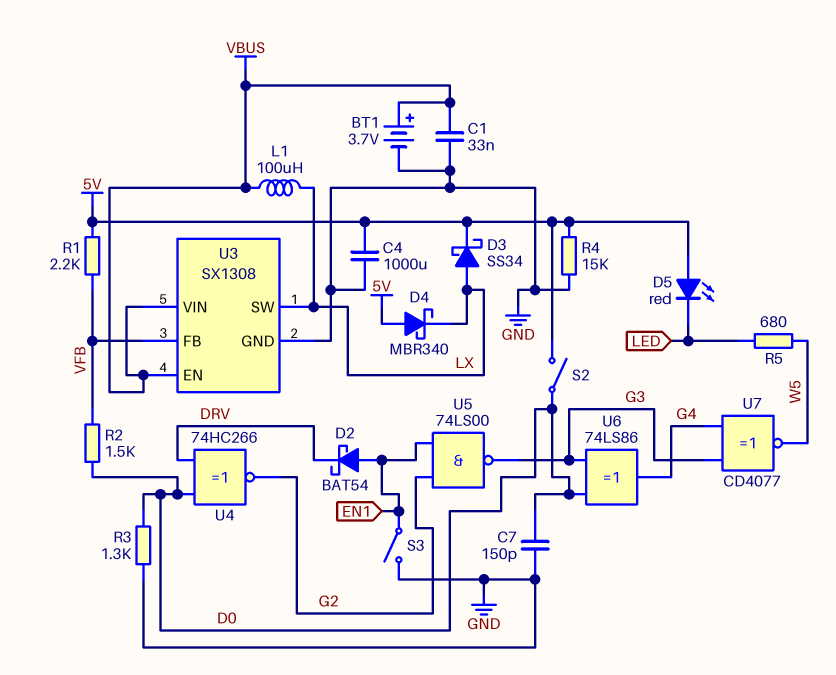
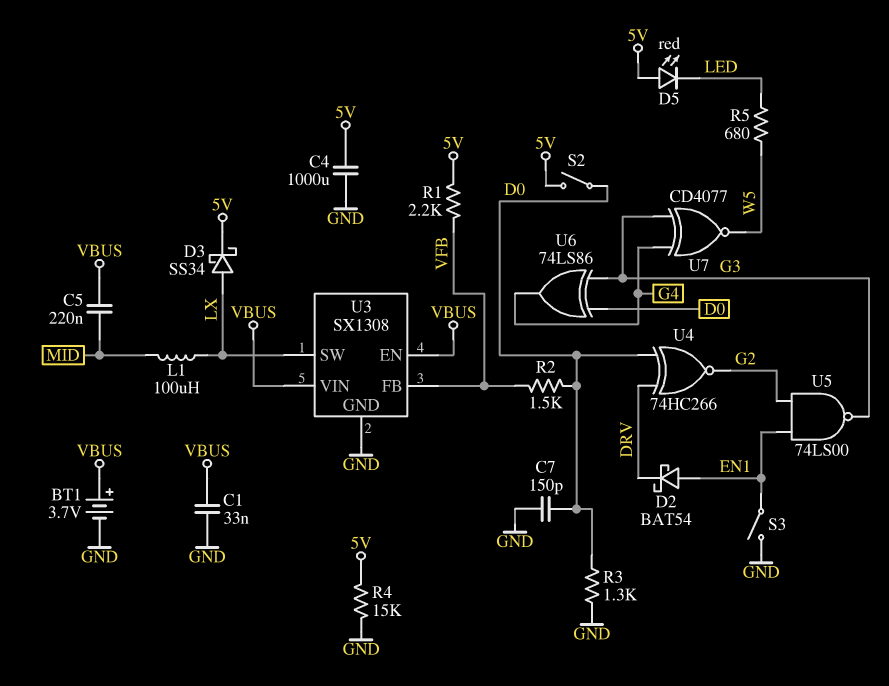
C5: none -> 220nF (MID, VBUS)
D4: schottky MBR340 (A 5V, K LX) -> none
L1: 100uH (LX, VBUS) -> 100uH (LX, MID)

